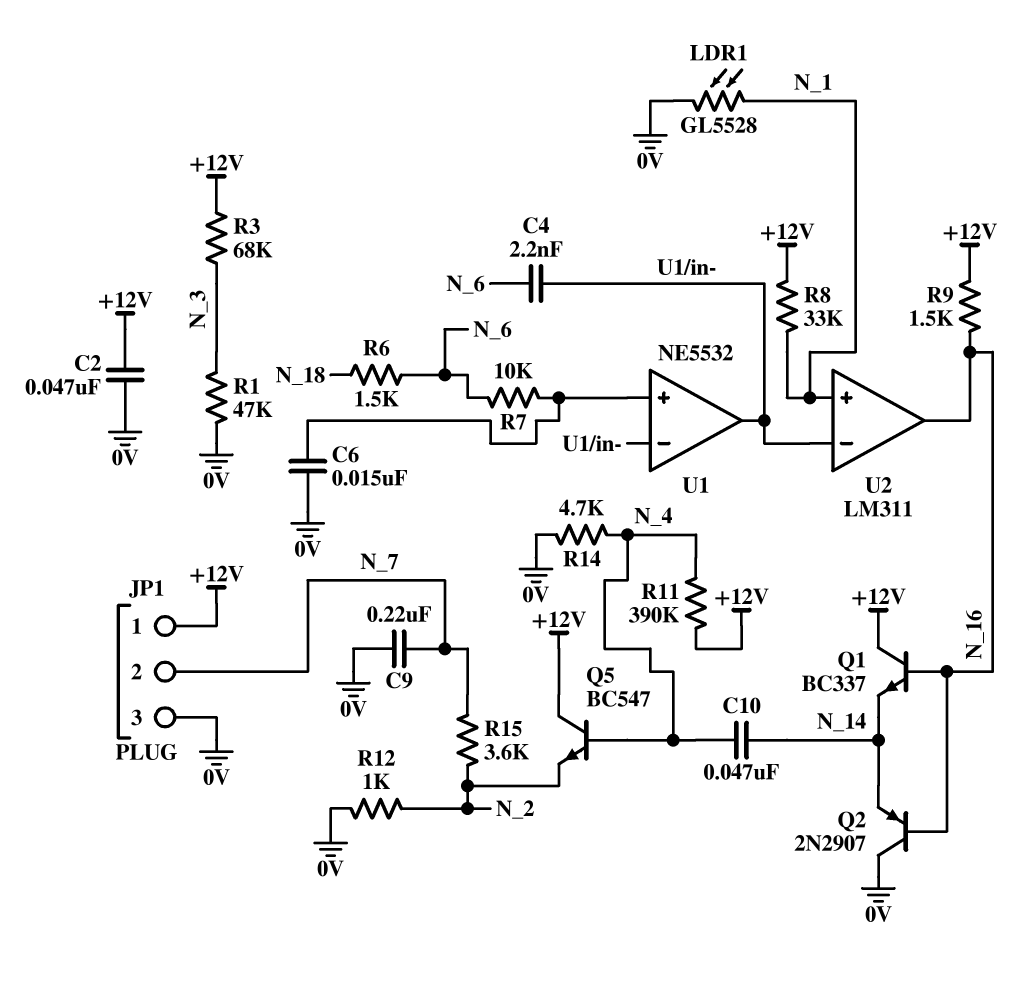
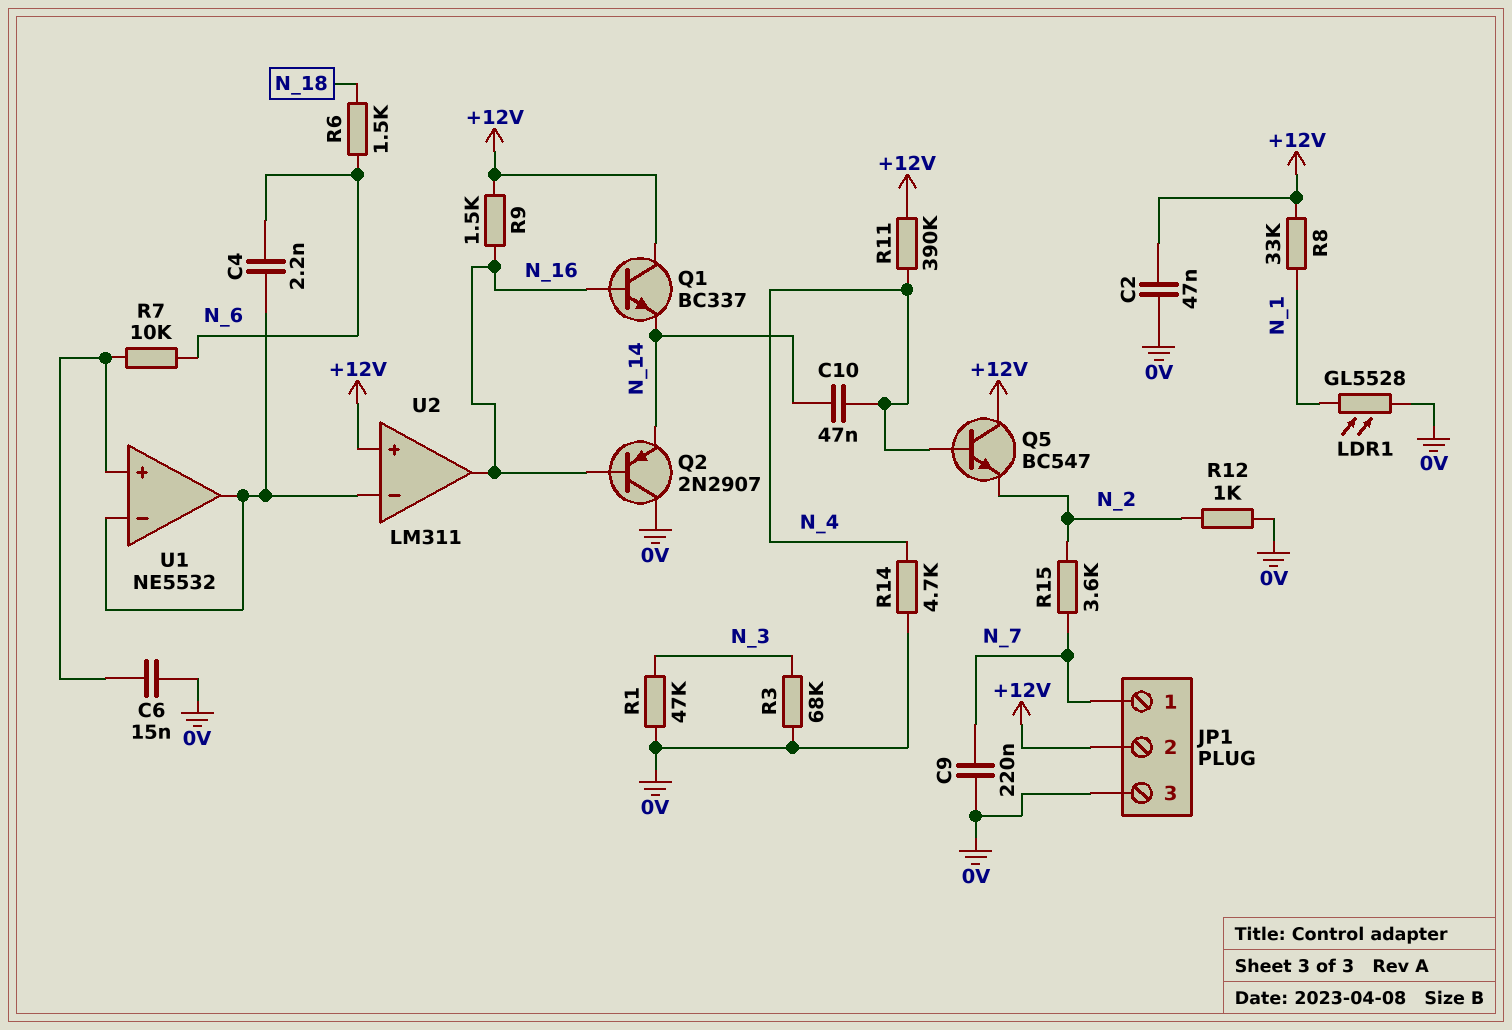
JP1 pin 1: +12V -> N_7
JP1 pin 2: N_7 -> +12V
R3: 68k (+12V, N_3) -> 68k (0V, N_3)
U2 pin in+: N_1 -> +12V

